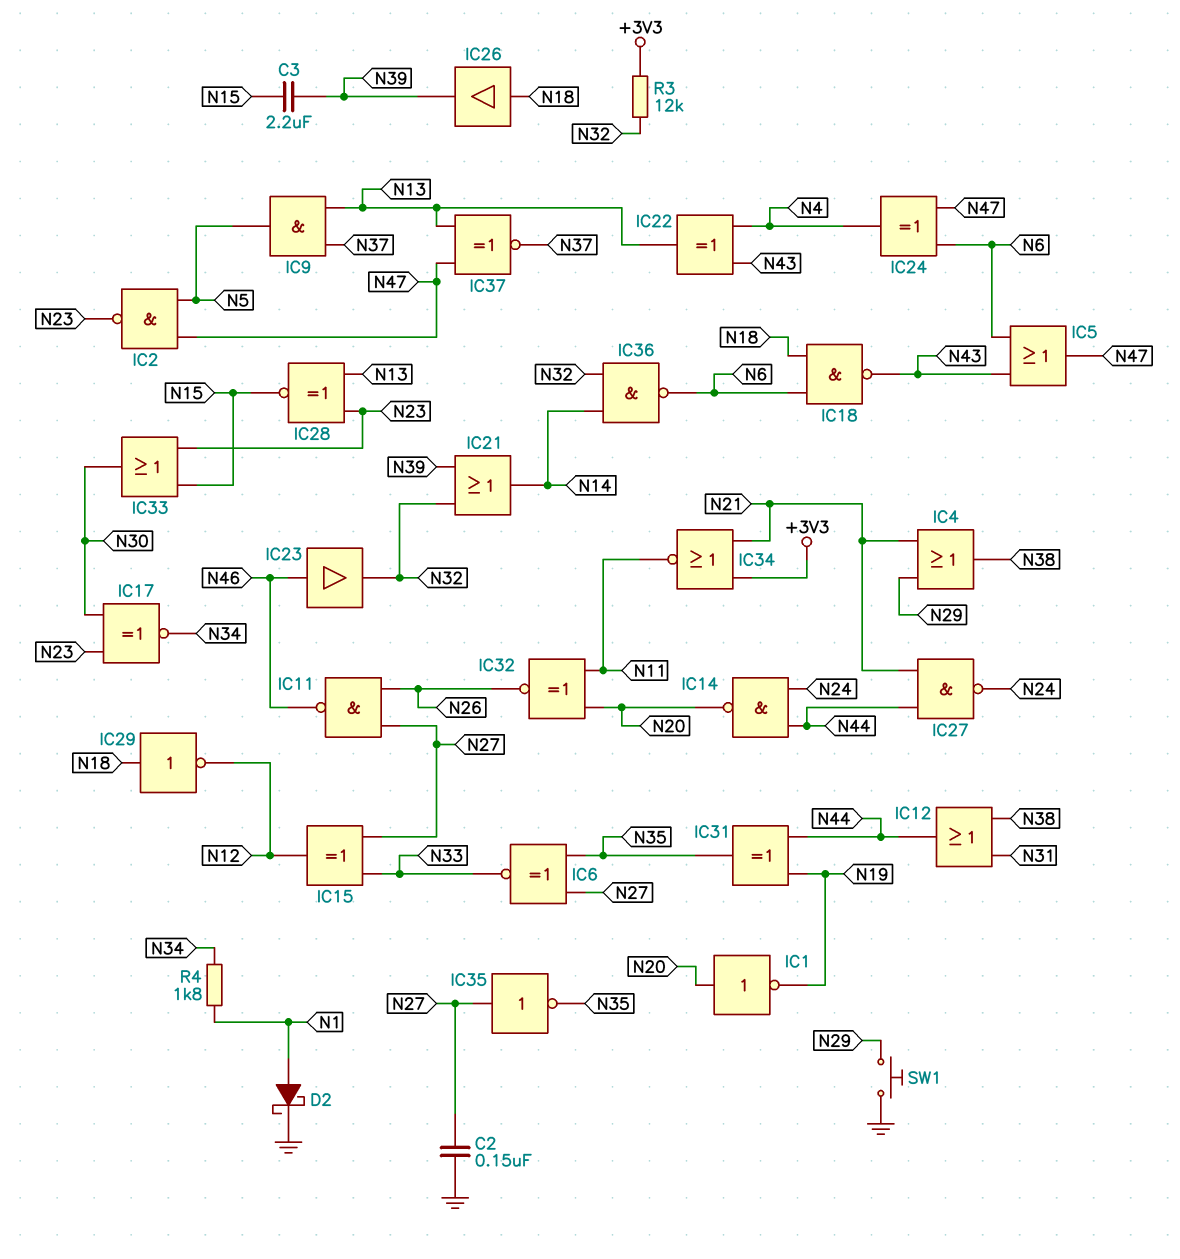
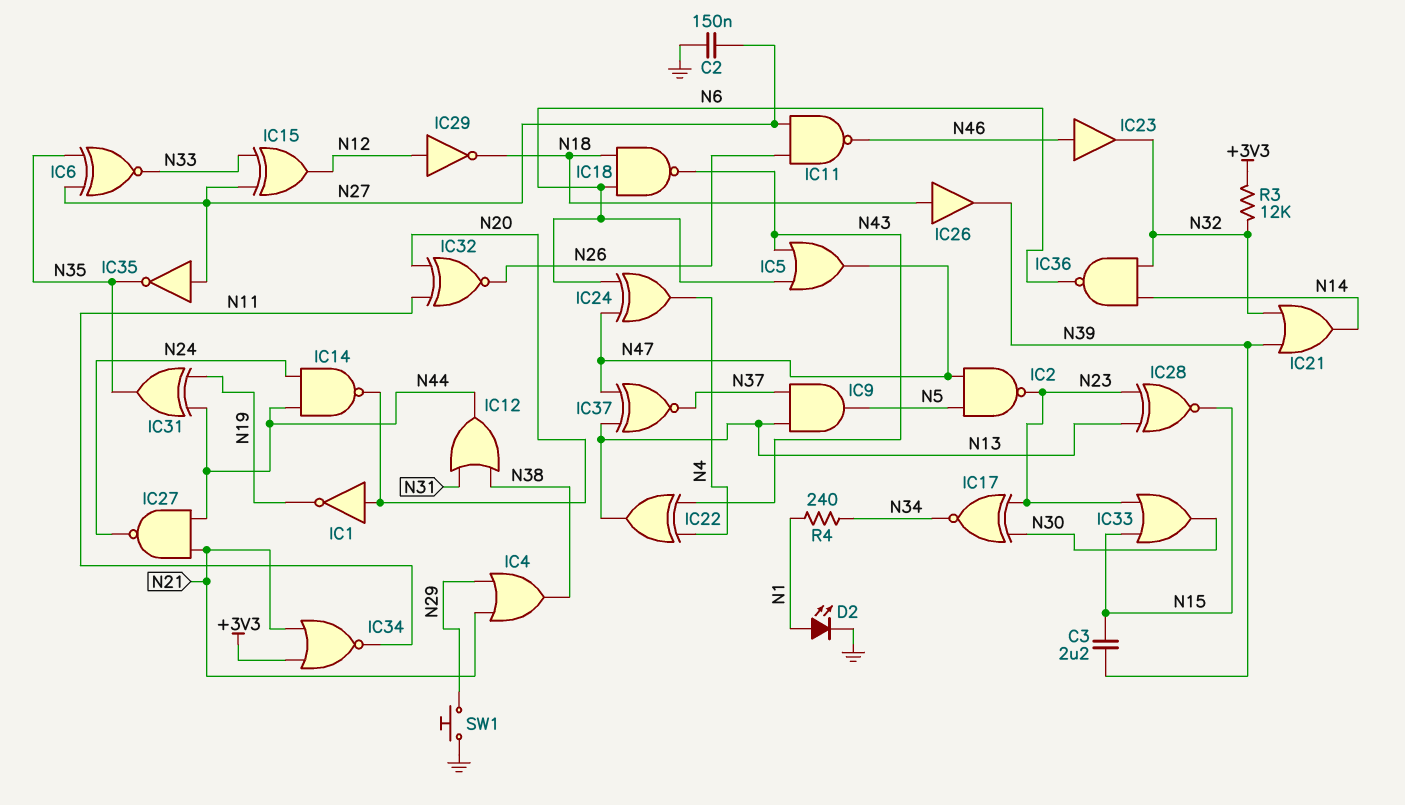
D2: schottky (A N1, K GND) -> LED (A N1, K GND)
IC29: NOT (in N18, out N12) -> NOT (in N12, out N18)
R4: 1.8k (N1, N34) -> 240 (N1, N34)

